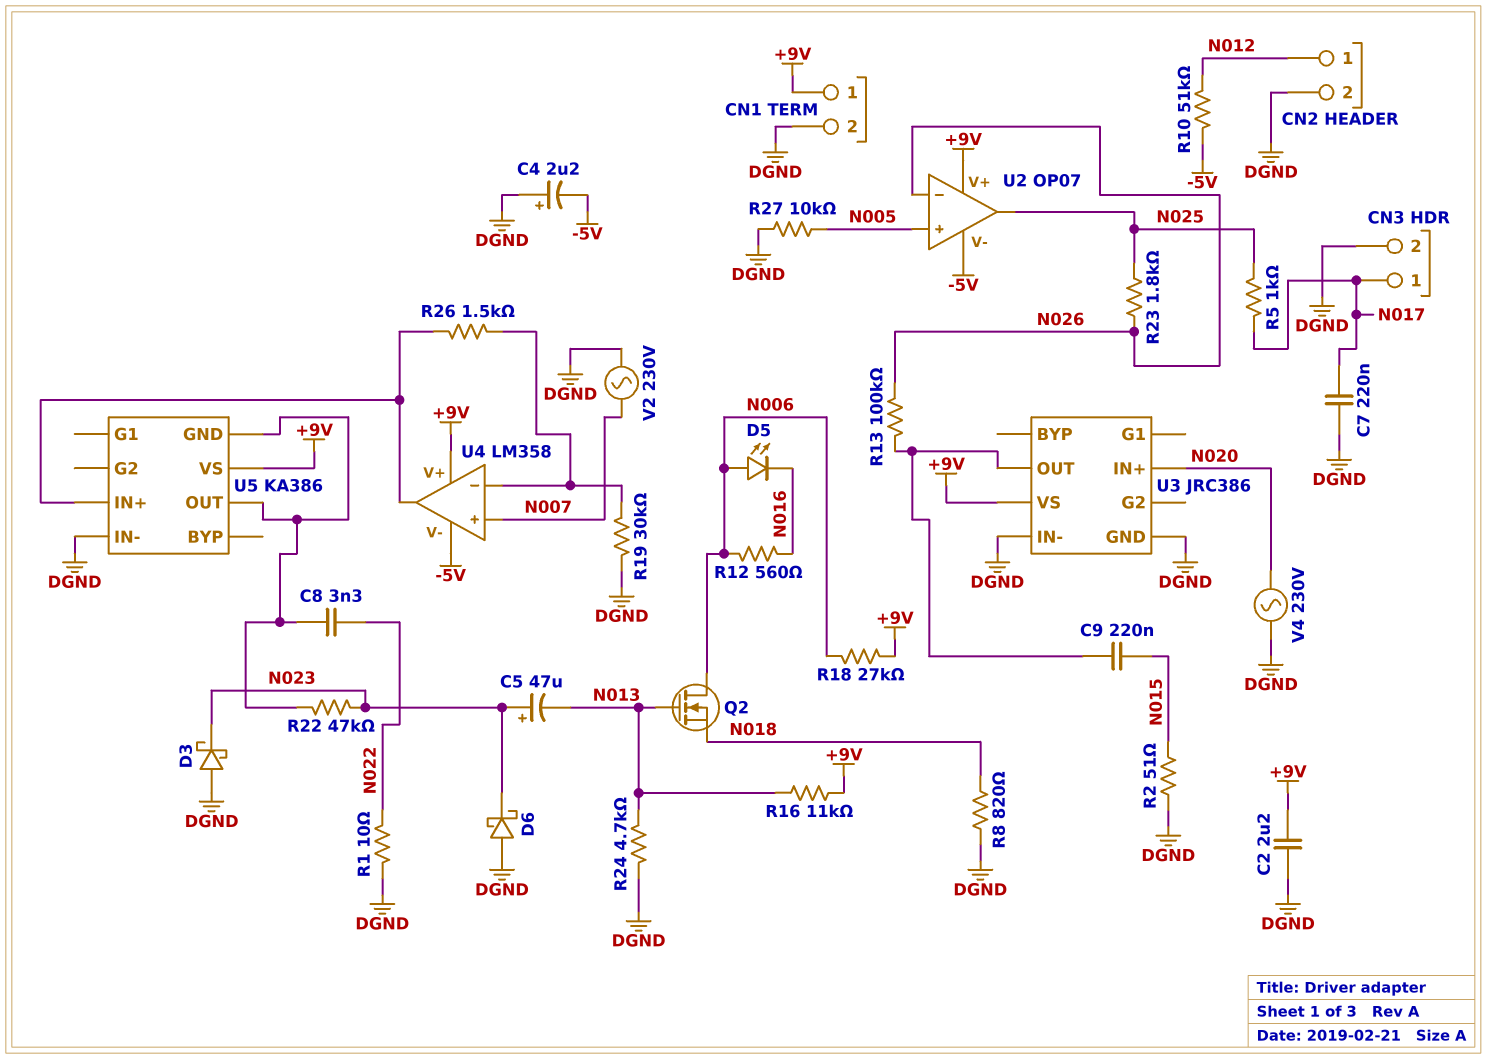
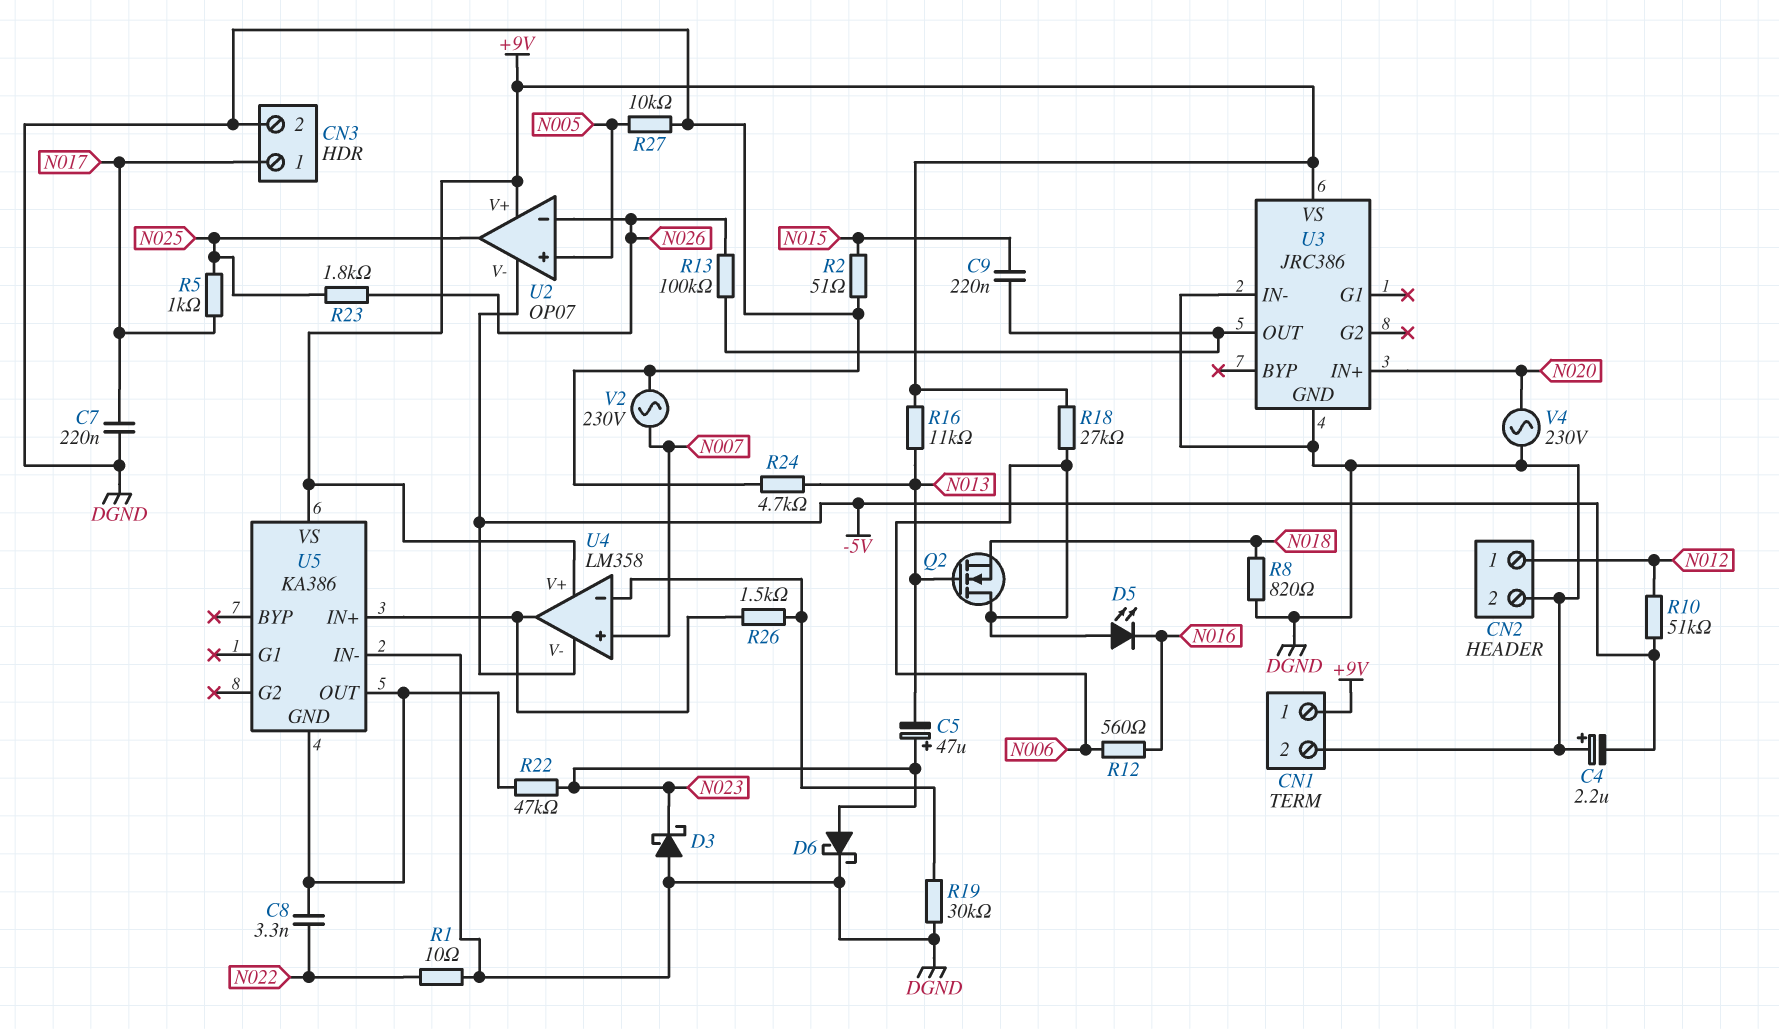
C2: 2.2uF (+9V, DGND) -> none
D6: schottky (A DGND, K N023) -> schottky (A N023, K DGND)

